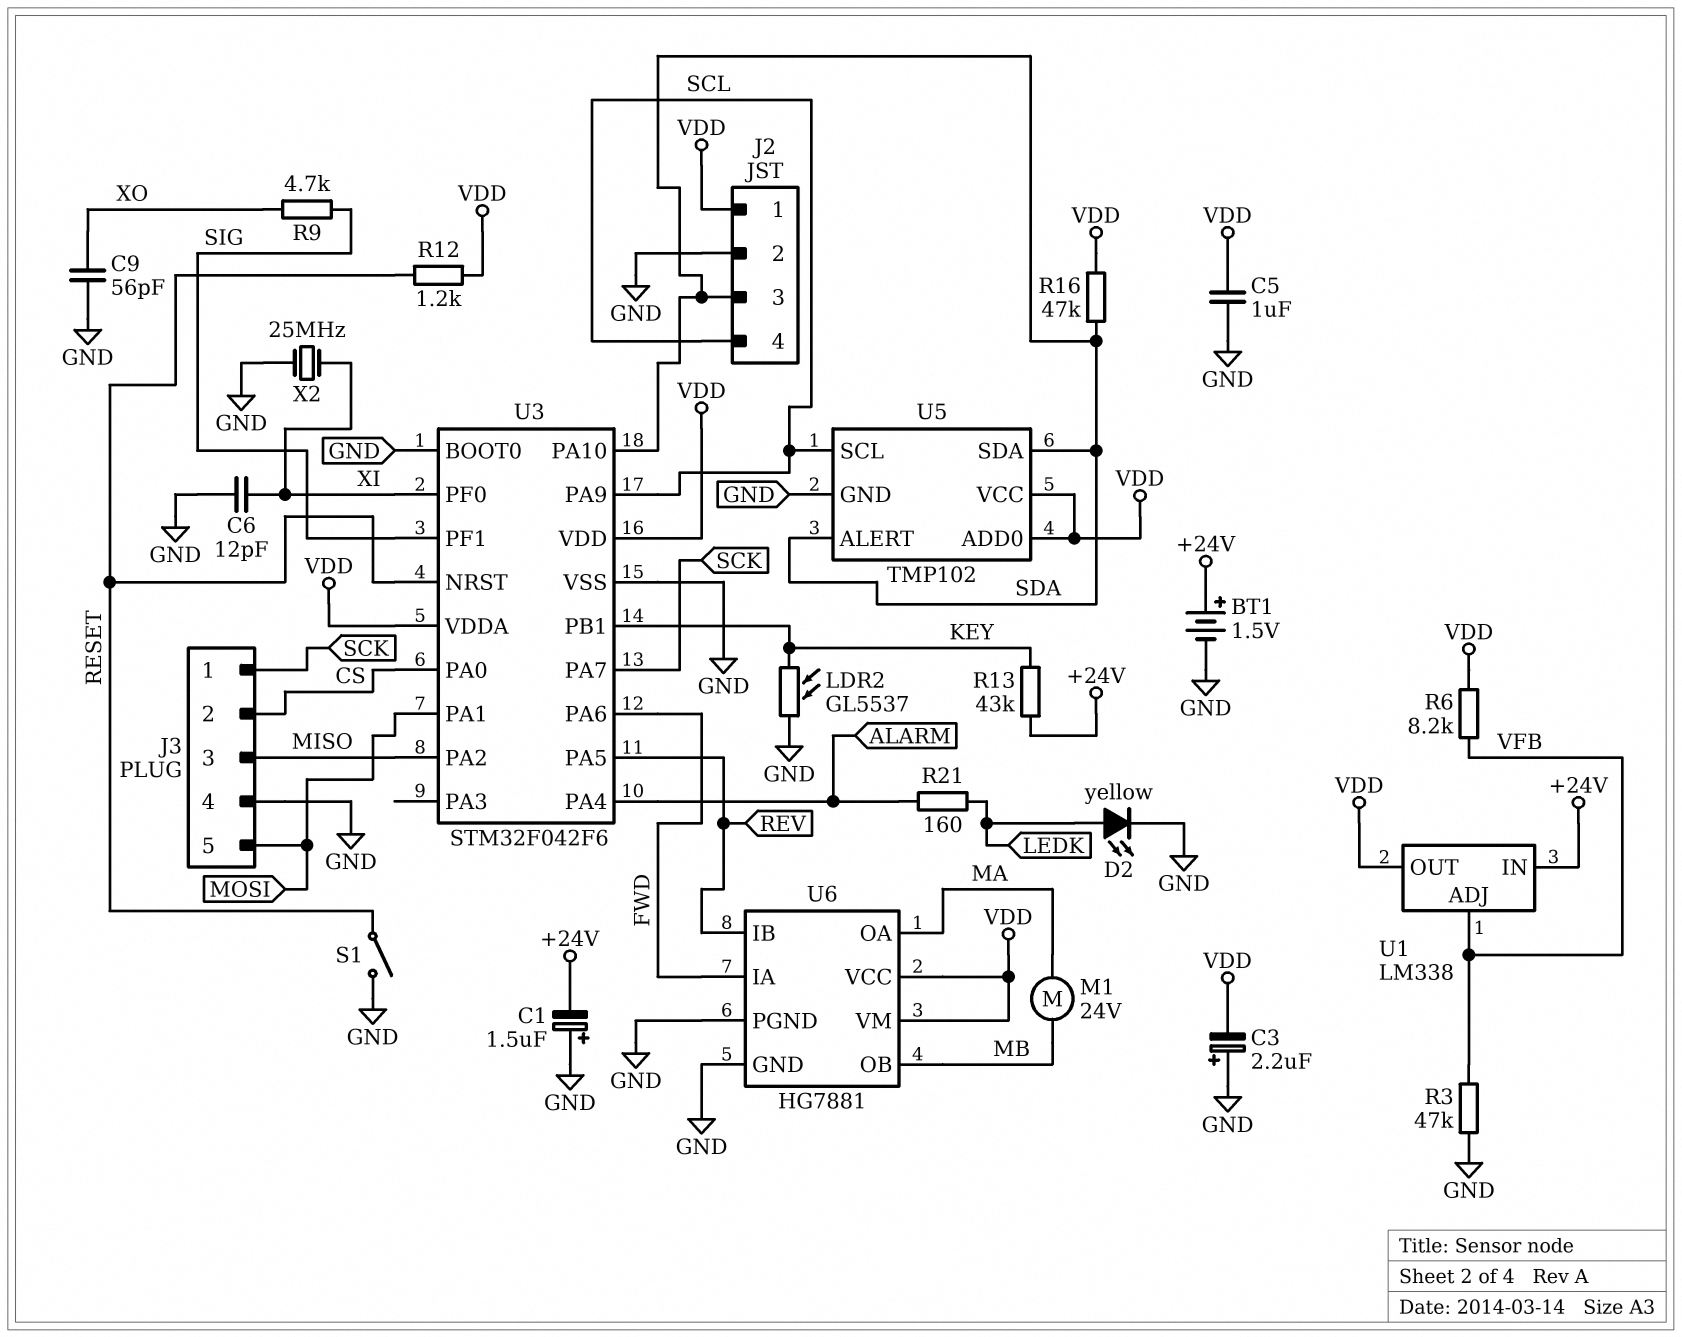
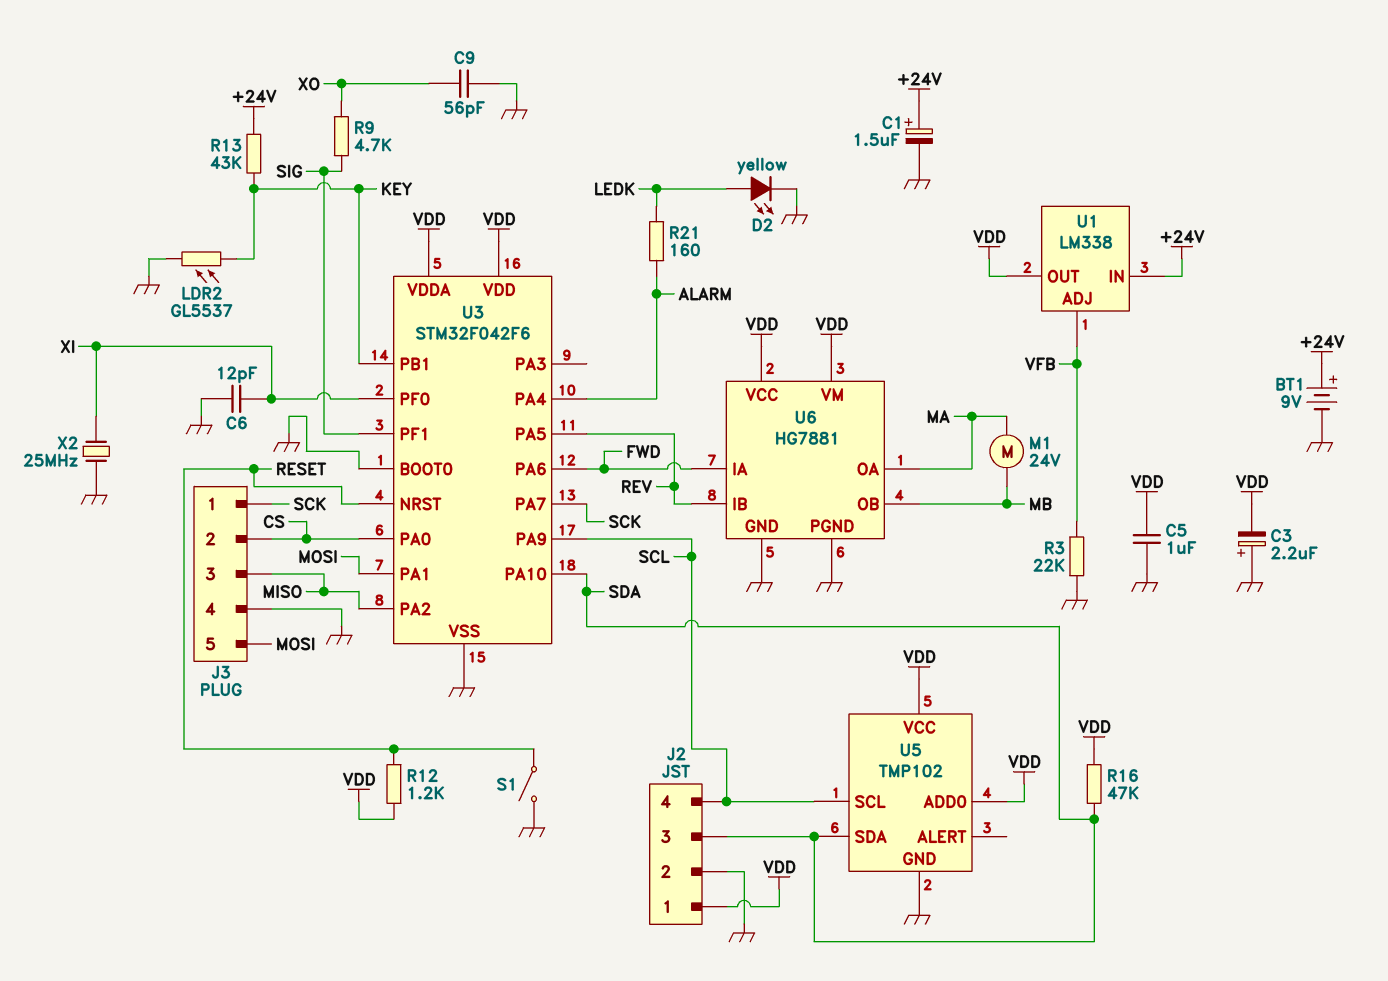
BT1: 1.5V (plus +24V, minus GND) -> 9V (plus +24V, minus GND)
C1: 1.5uF (plus GND, minus +24V) -> 1.5uF (plus +24V, minus GND)
R3: 47k (GND, VFB) -> 22k (GND, VFB)
R6: 8.2k (VDD, VFB) -> none
U5 pin ALERT: SDA -> none

